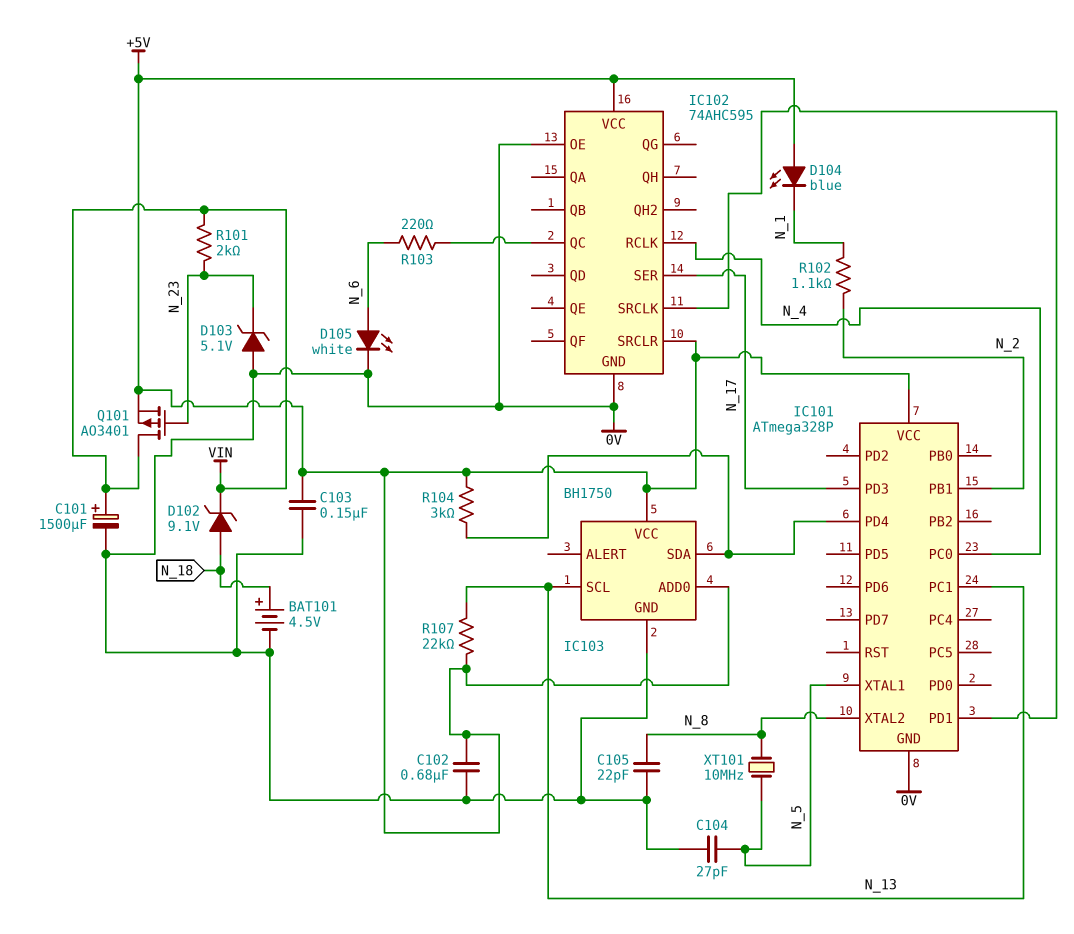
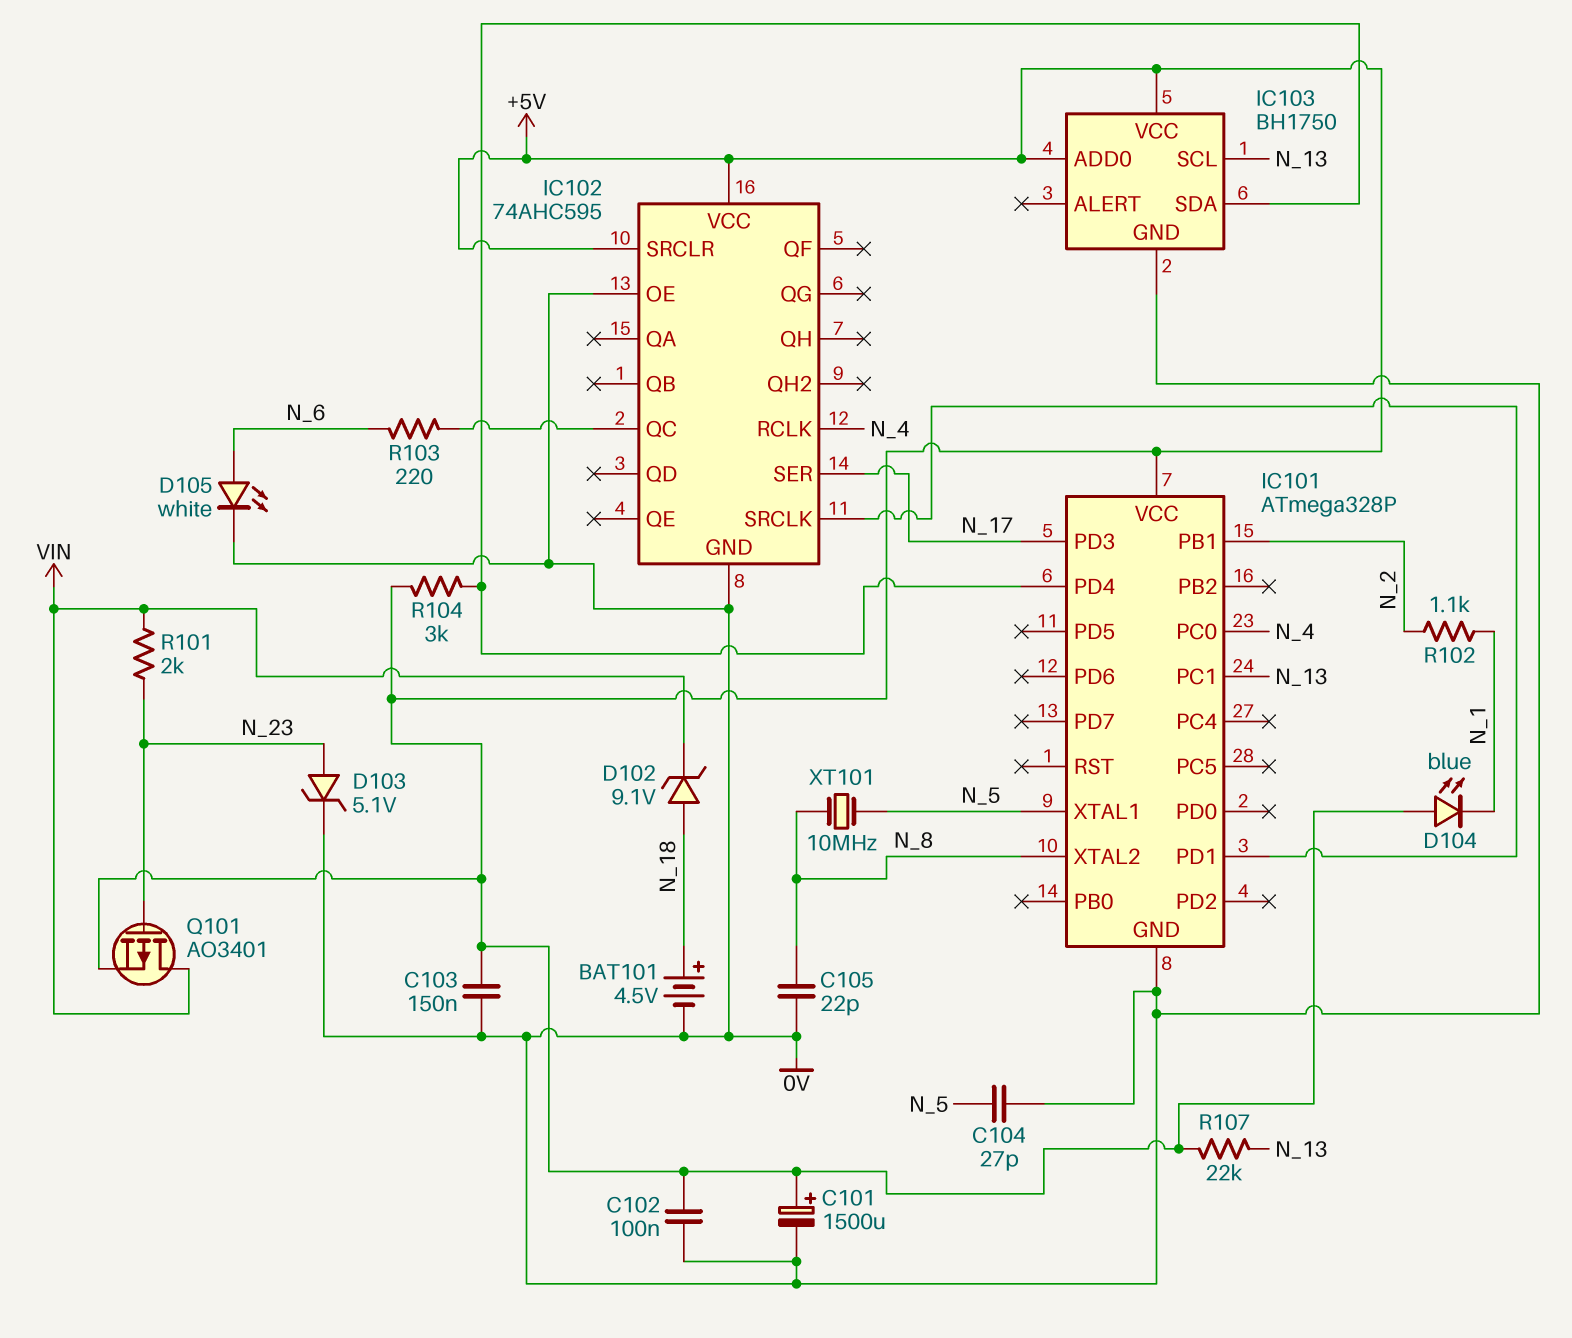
C101: 1500uF (plus VIN, minus 0V) -> 1500uF (plus +5V, minus 0V)
C102: 680nF (+5V, 0V) -> 100nF (+5V, 0V)
D103: zener 5.1V (A 0V, K N_23) -> zener 5.1V (A N_23, K 0V)

